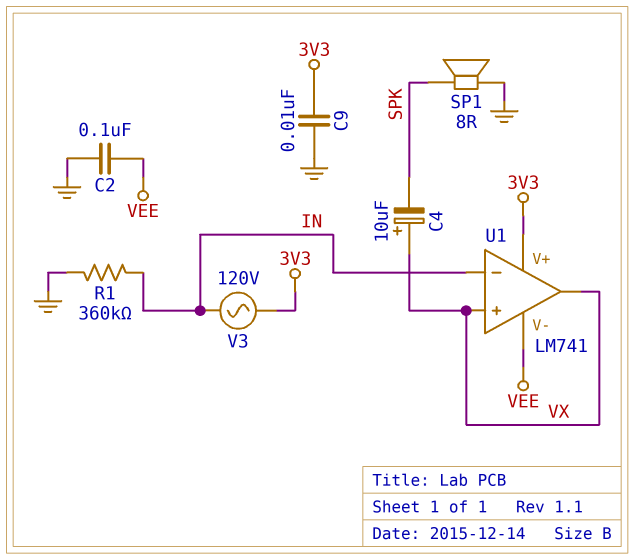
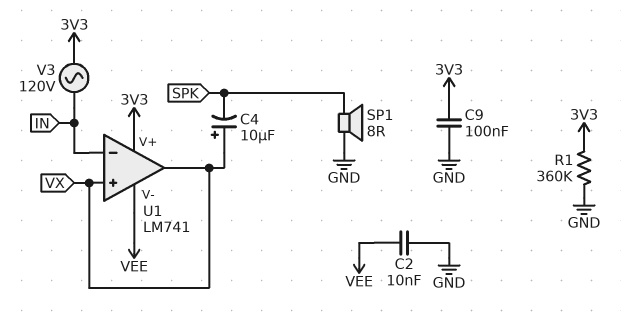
C2: 100nF (GND, VEE) -> 10nF (GND, VEE)
C9: 10nF (3V3, GND) -> 100nF (3V3, GND)
R1: 360k (GND, IN) -> 360k (3V3, GND)

